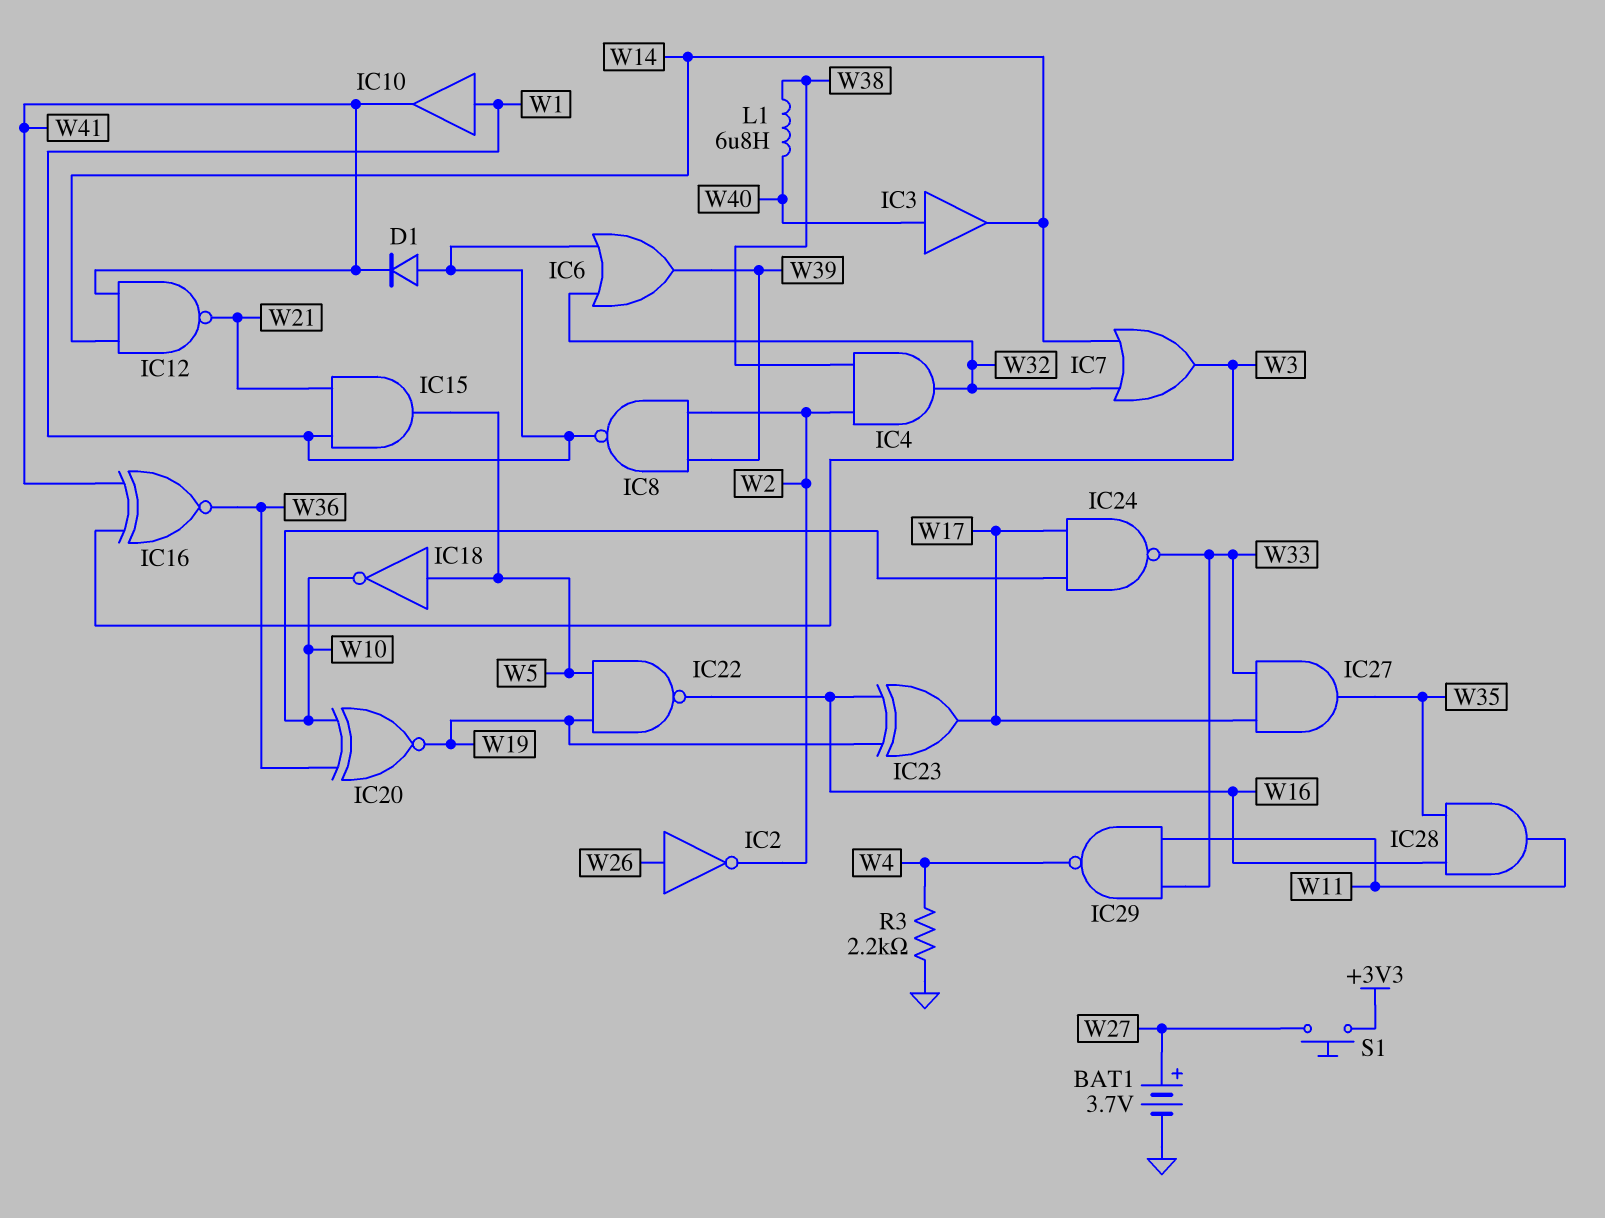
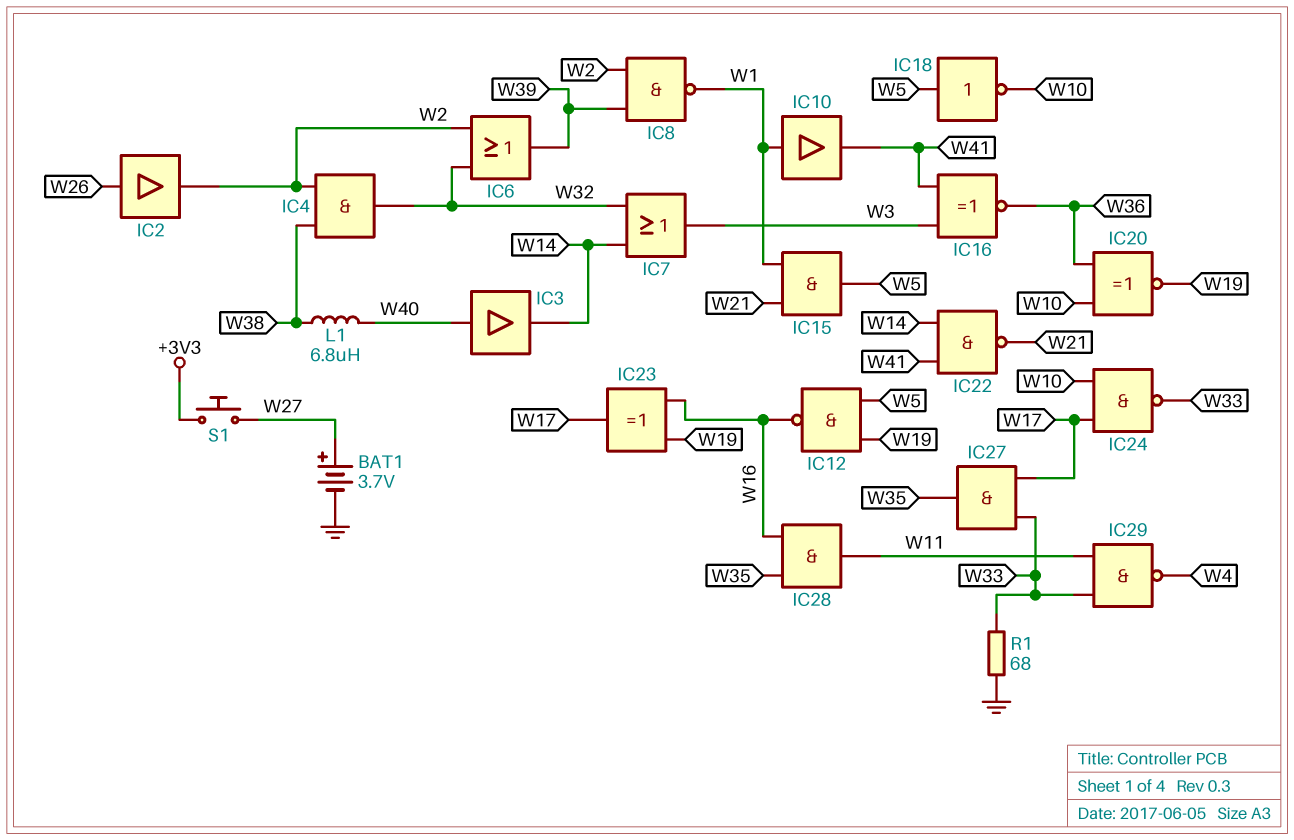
D1: diode (A W1, K W41) -> none
IC2: NOT (in W26, out W2) -> buffer (in W26, out W2)
IC6: OR (in W1, in W32, out W39) -> OR (in W2, in W32, out W39)
IC12: NAND (in W14, in W41, out W21) -> NAND (in W5, in W19, out W16)
IC22: NAND (in W5, in W19, out W16) -> NAND (in W14, in W41, out W21)
R1: none -> 68 (GND, W33)
R3: 2.2k (GND, W4) -> none

